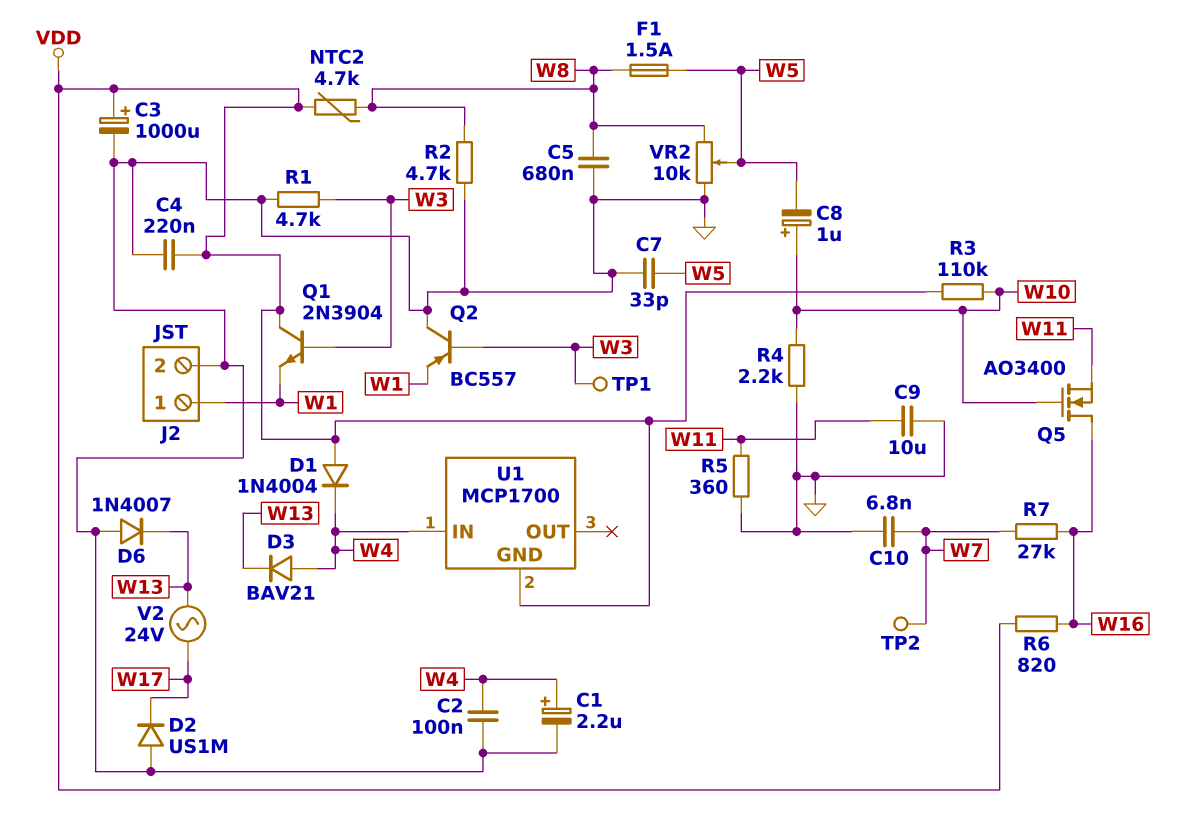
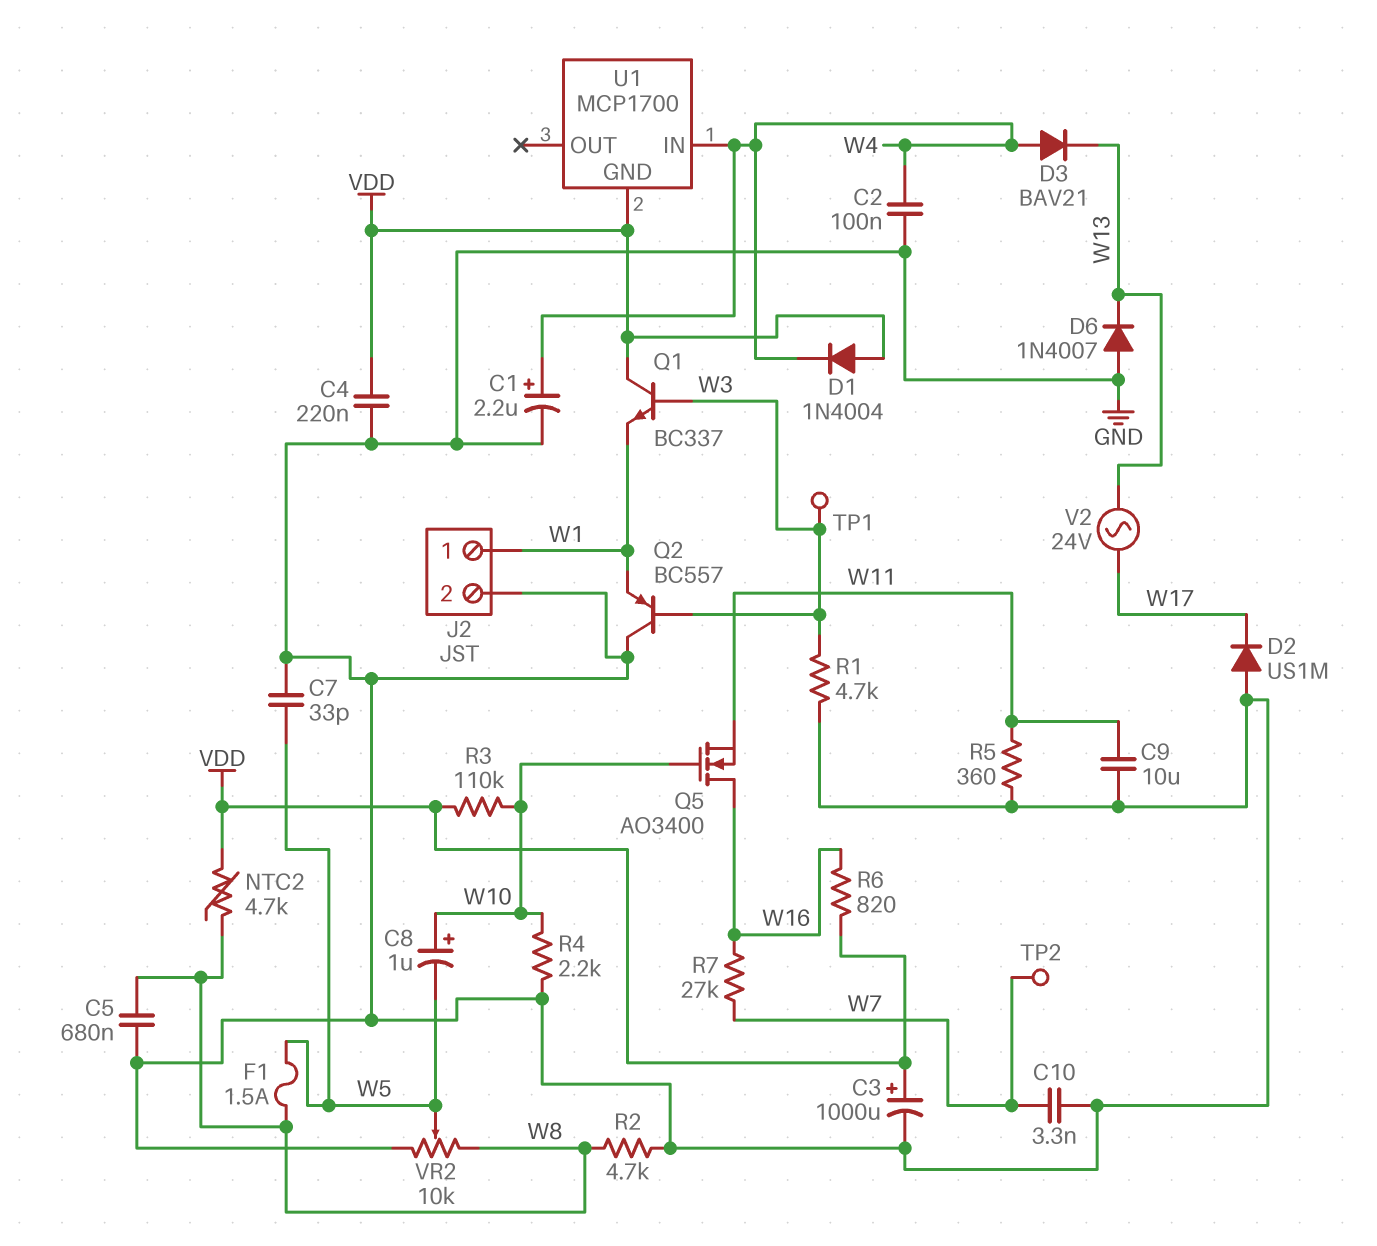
C10: 6.8nF (GND, W7) -> 3.3nF (GND, W7)
Q1: NPN 2N3904 (B W3, C VDD, E W1) -> NPN BC337 (B W3, C VDD, E W1)

